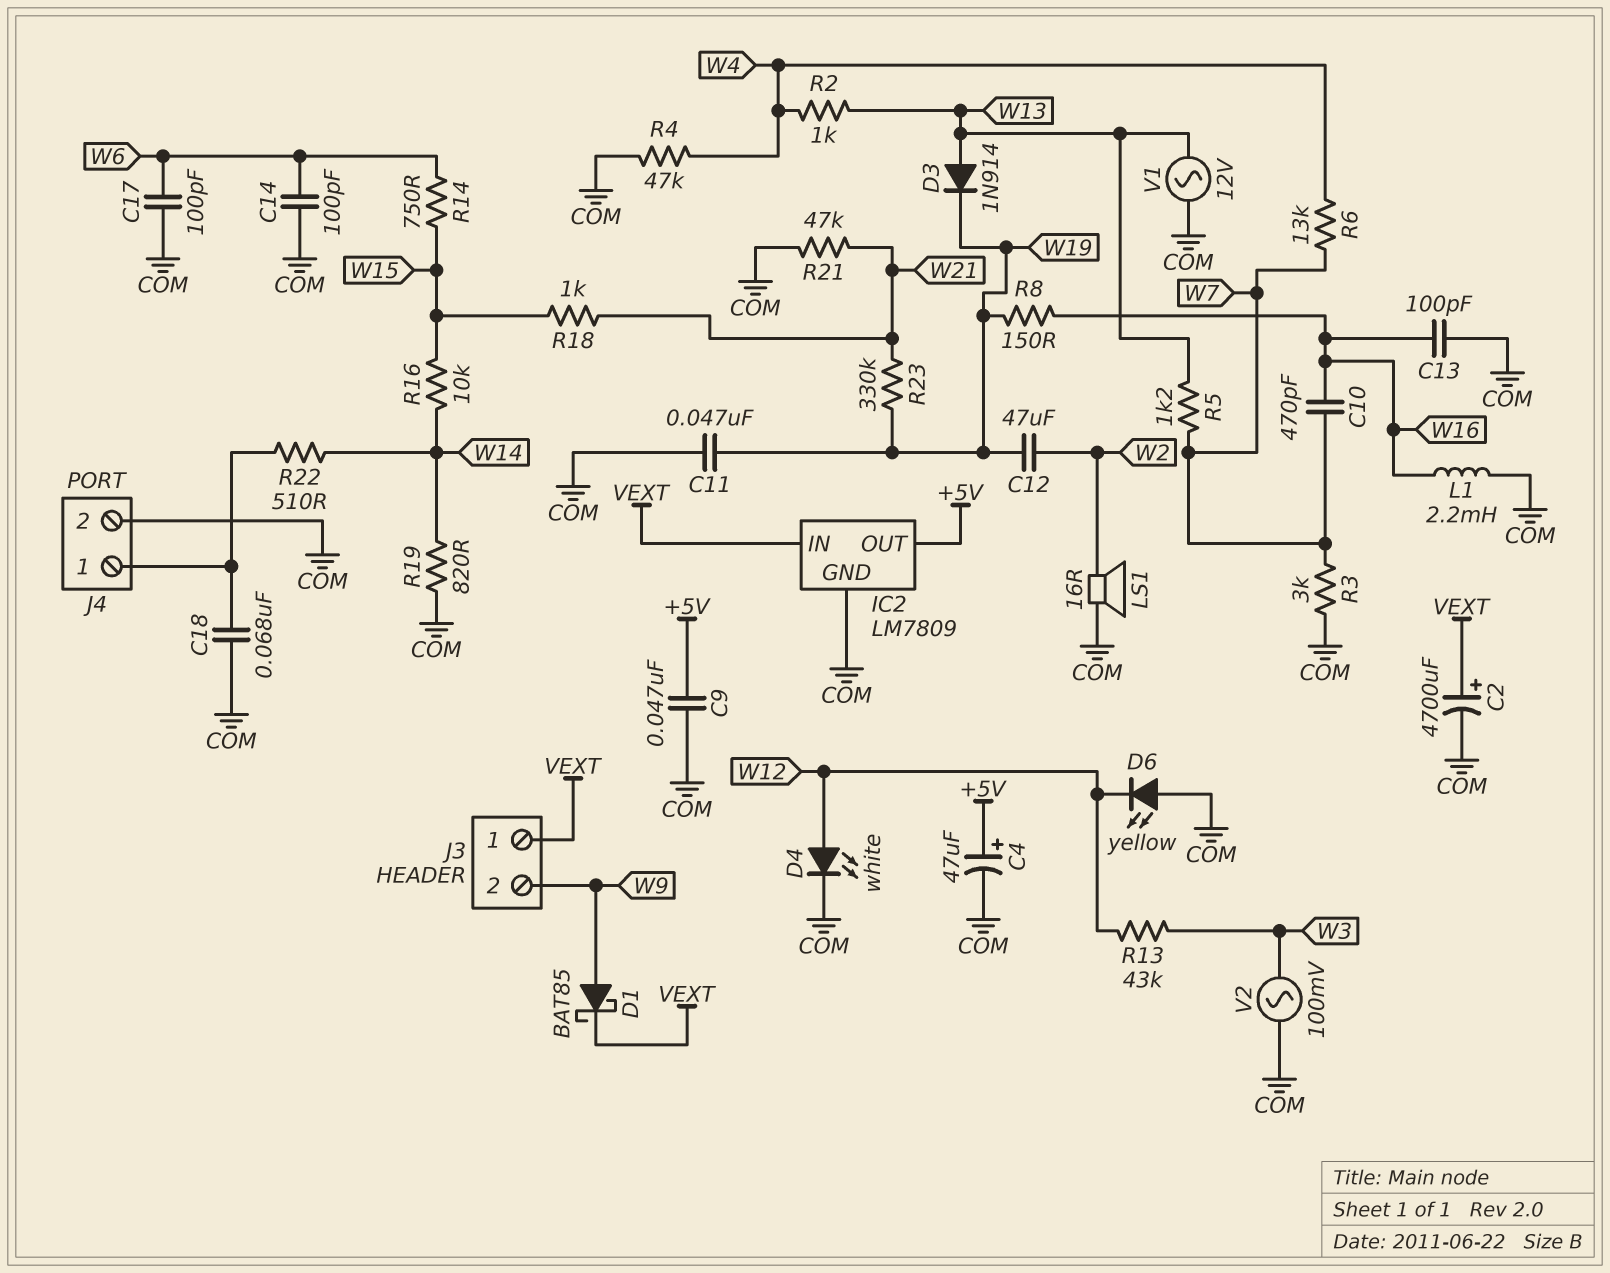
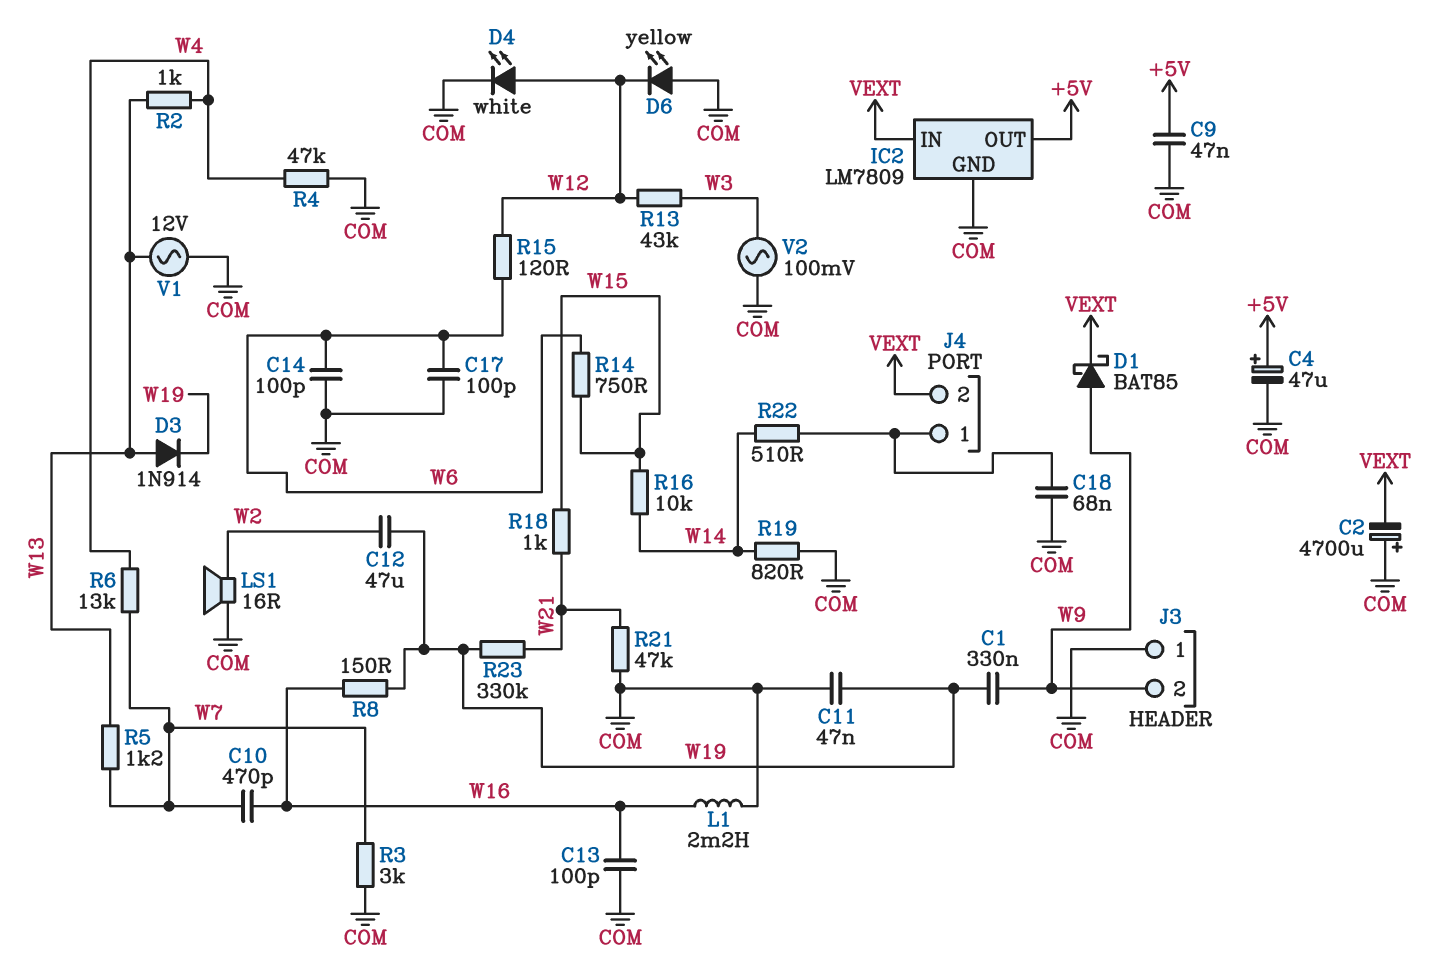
C1: none -> 330nF (W9, W19)
C2: 4700uF (plus VEXT, minus COM) -> 4700uF (plus COM, minus VEXT)
J3 pin 1: VEXT -> COM
J4 pin 2: COM -> VEXT
R15: none -> 120 (W6, W12)

